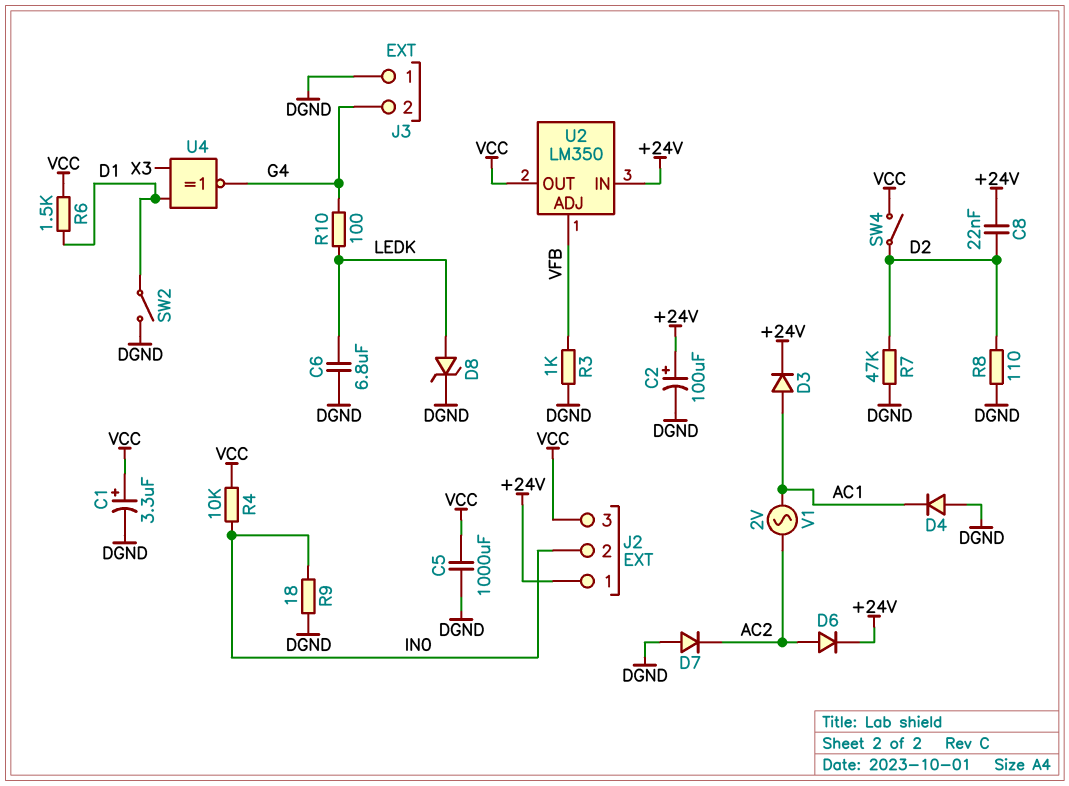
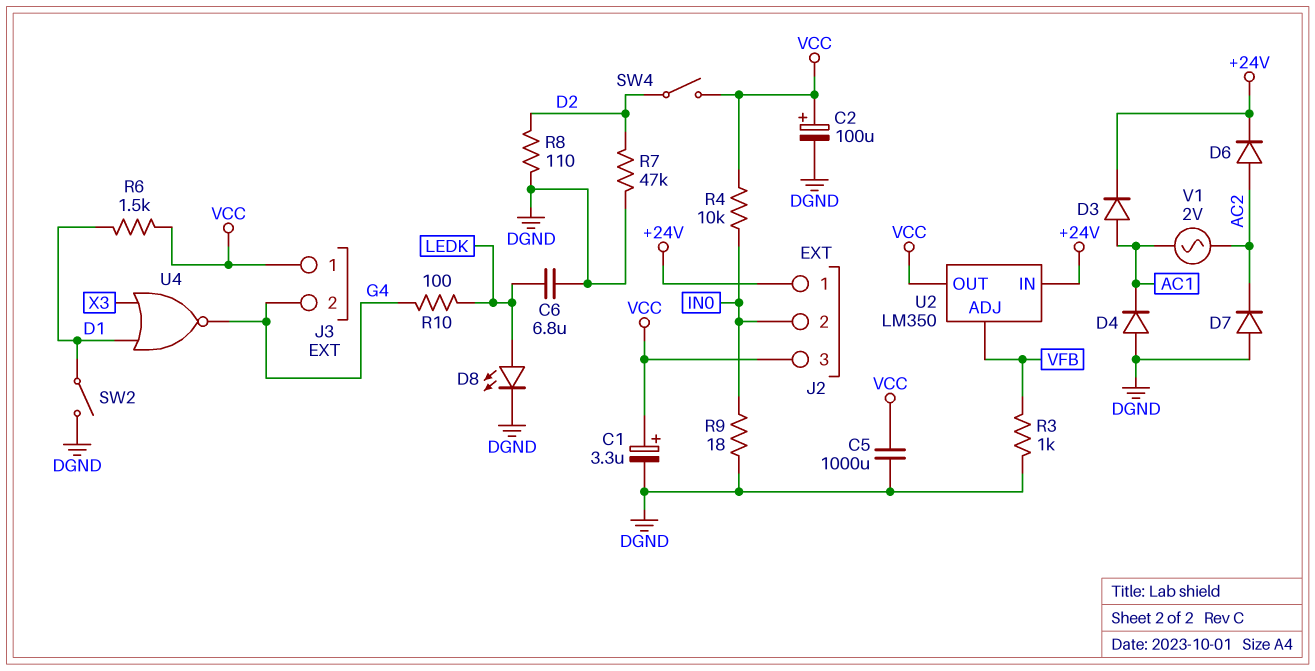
C2: 100uF (plus +24V, minus DGND) -> 100uF (plus VCC, minus DGND)
C8: 22nF (+24V, D2) -> none
D8: zener (A LEDK, K DGND) -> LED (A LEDK, K DGND)
J3 pin 1: DGND -> VCC
U4: XNOR (in D1, in X3, out G4) -> NOR (in D1, in X3, out G4)

